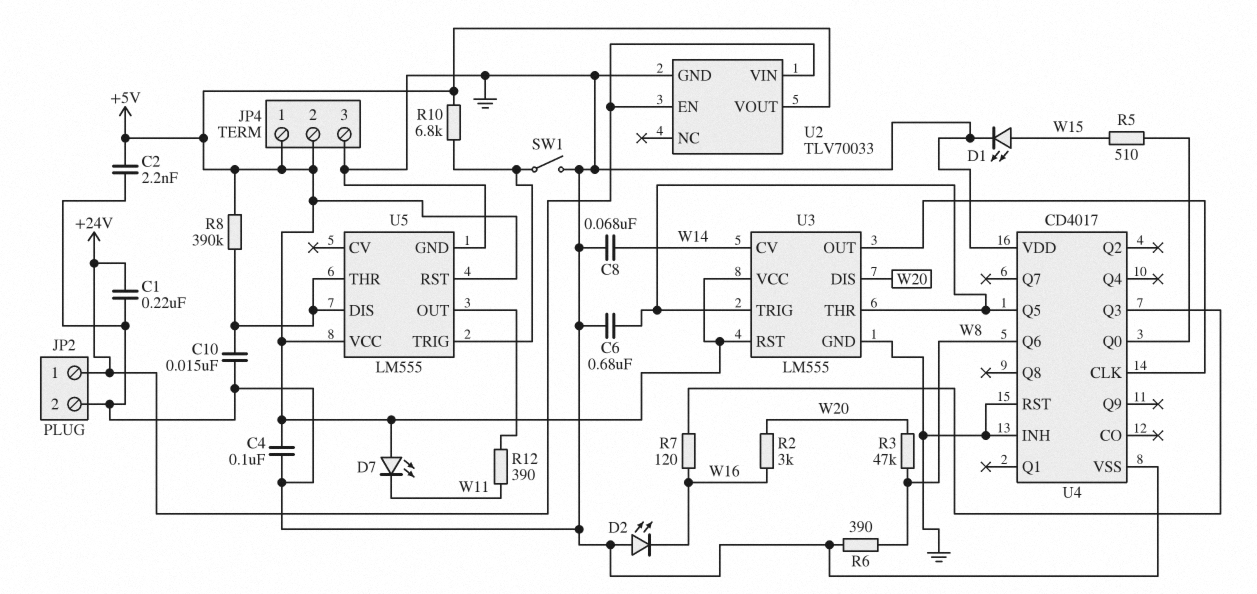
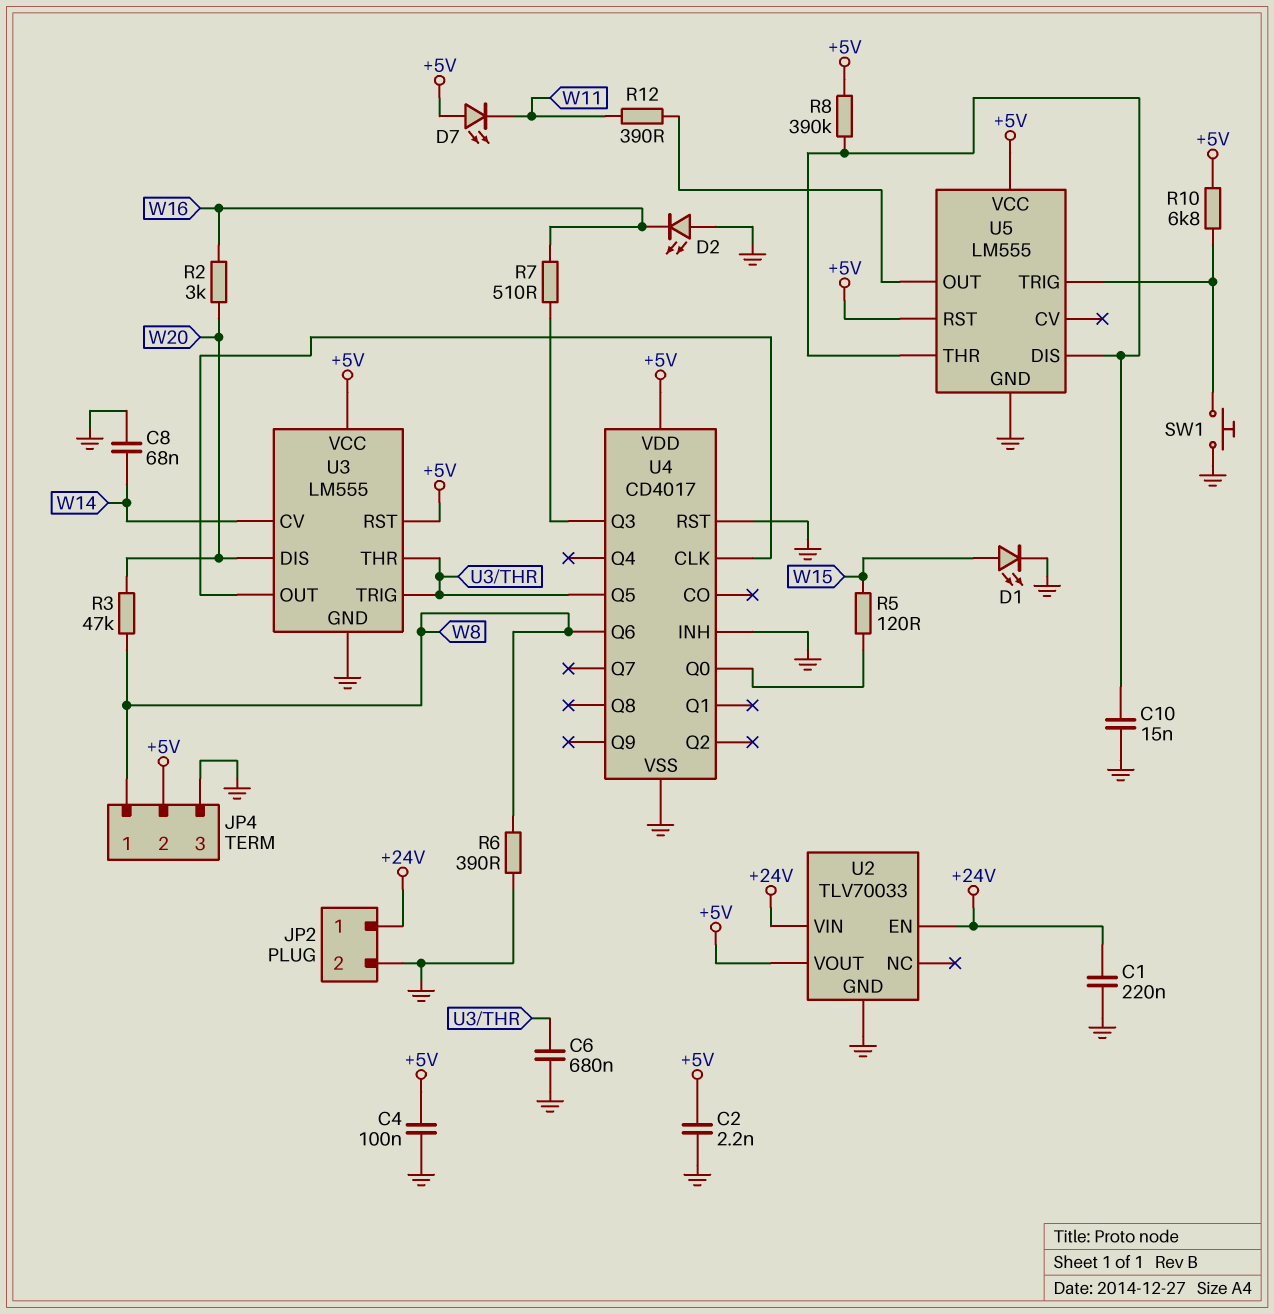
JP4 pin 1: +5V -> W8
R5: 510 (U4/Q0, W15) -> 120 (U4/Q0, W15)
R7: 120 (U4/Q3, W16) -> 510 (U4/Q3, W16)
SW1: switch (GND, U5/TRIG) -> button (GND, U5/TRIG)
U4 pin VDD: GND -> +5V

